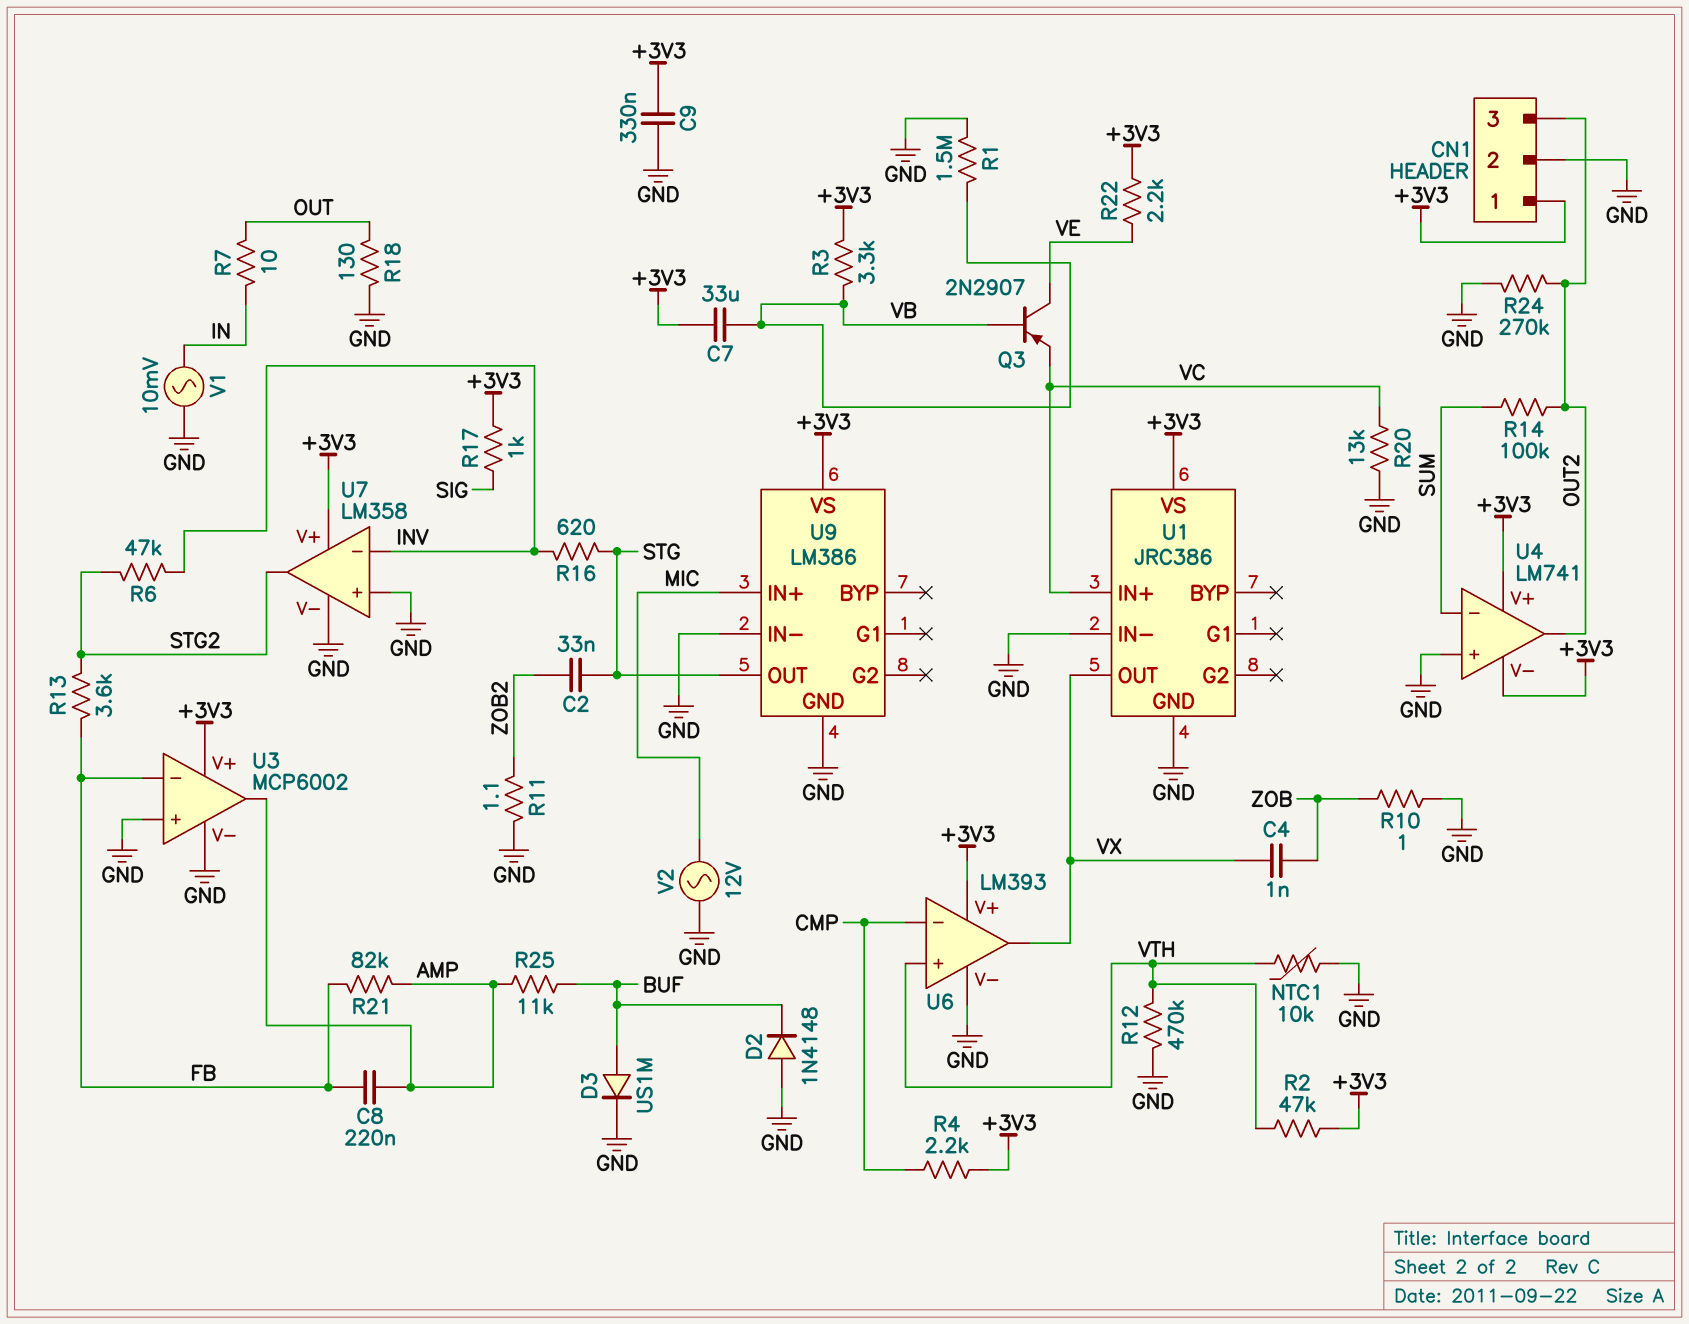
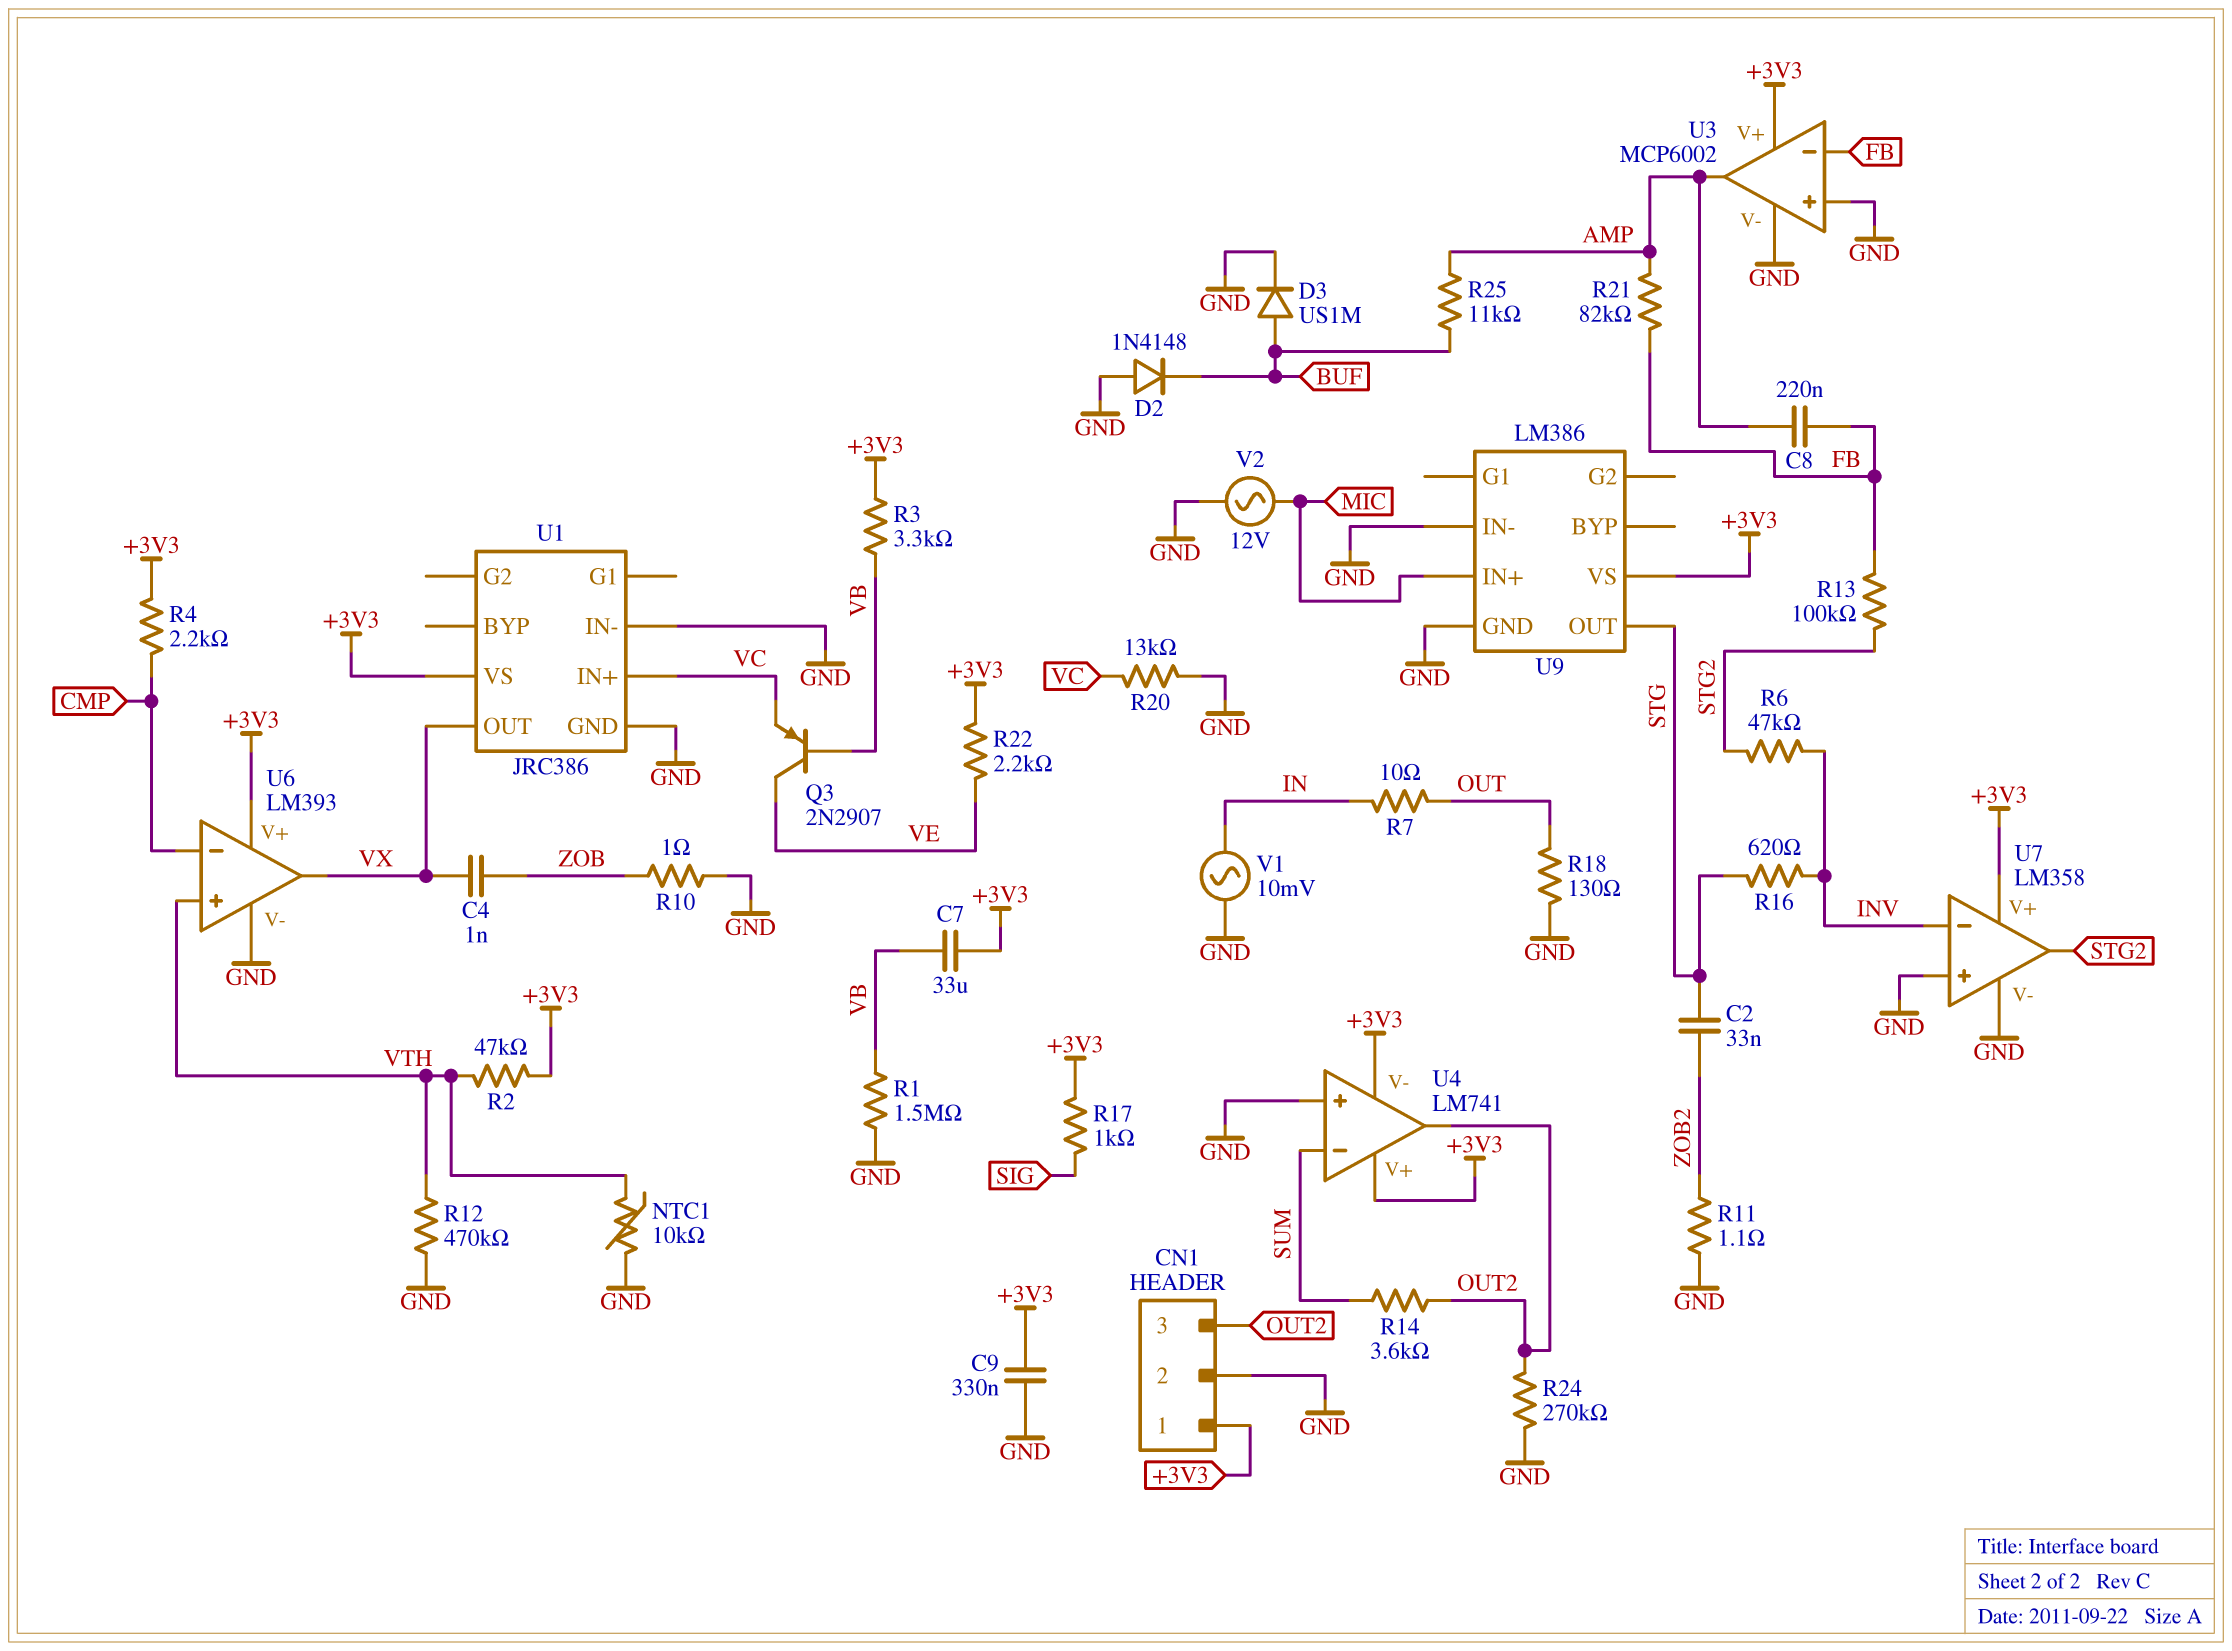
R13: 3.6k (FB, STG2) -> 100k (FB, STG2)
R14: 100k (OUT2, SUM) -> 3.6k (OUT2, SUM)

